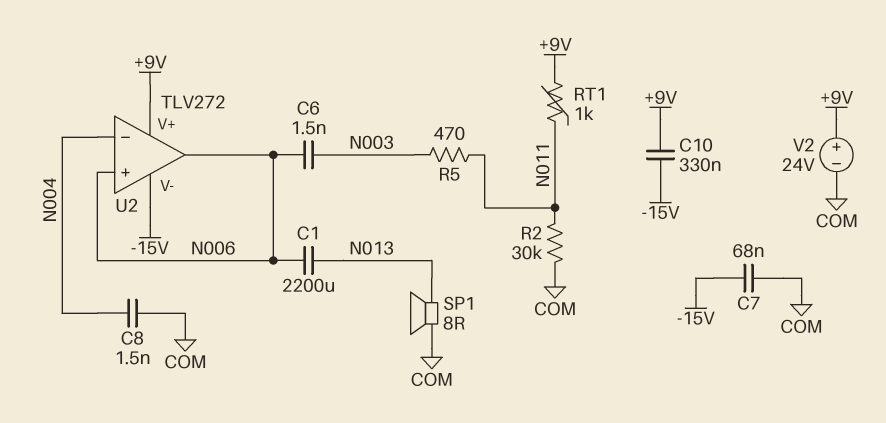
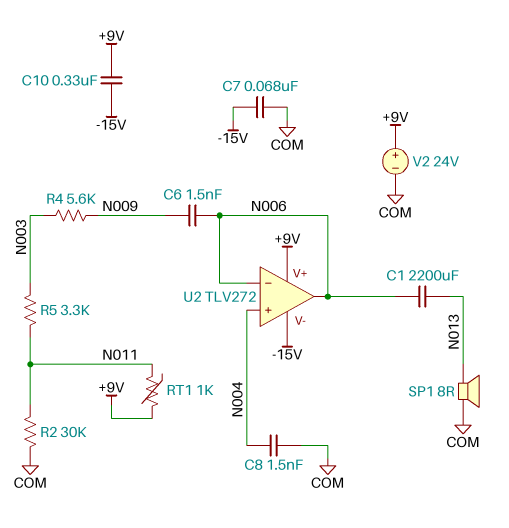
C6: 1.5nF (N003, N006) -> 1.5nF (N006, N009)
R4: none -> 5.6k (N003, N009)
R5: 470 (N003, N011) -> 3.3k (N003, N011)
U2 pin in+: N006 -> N004
U2 pin in-: N004 -> N006

